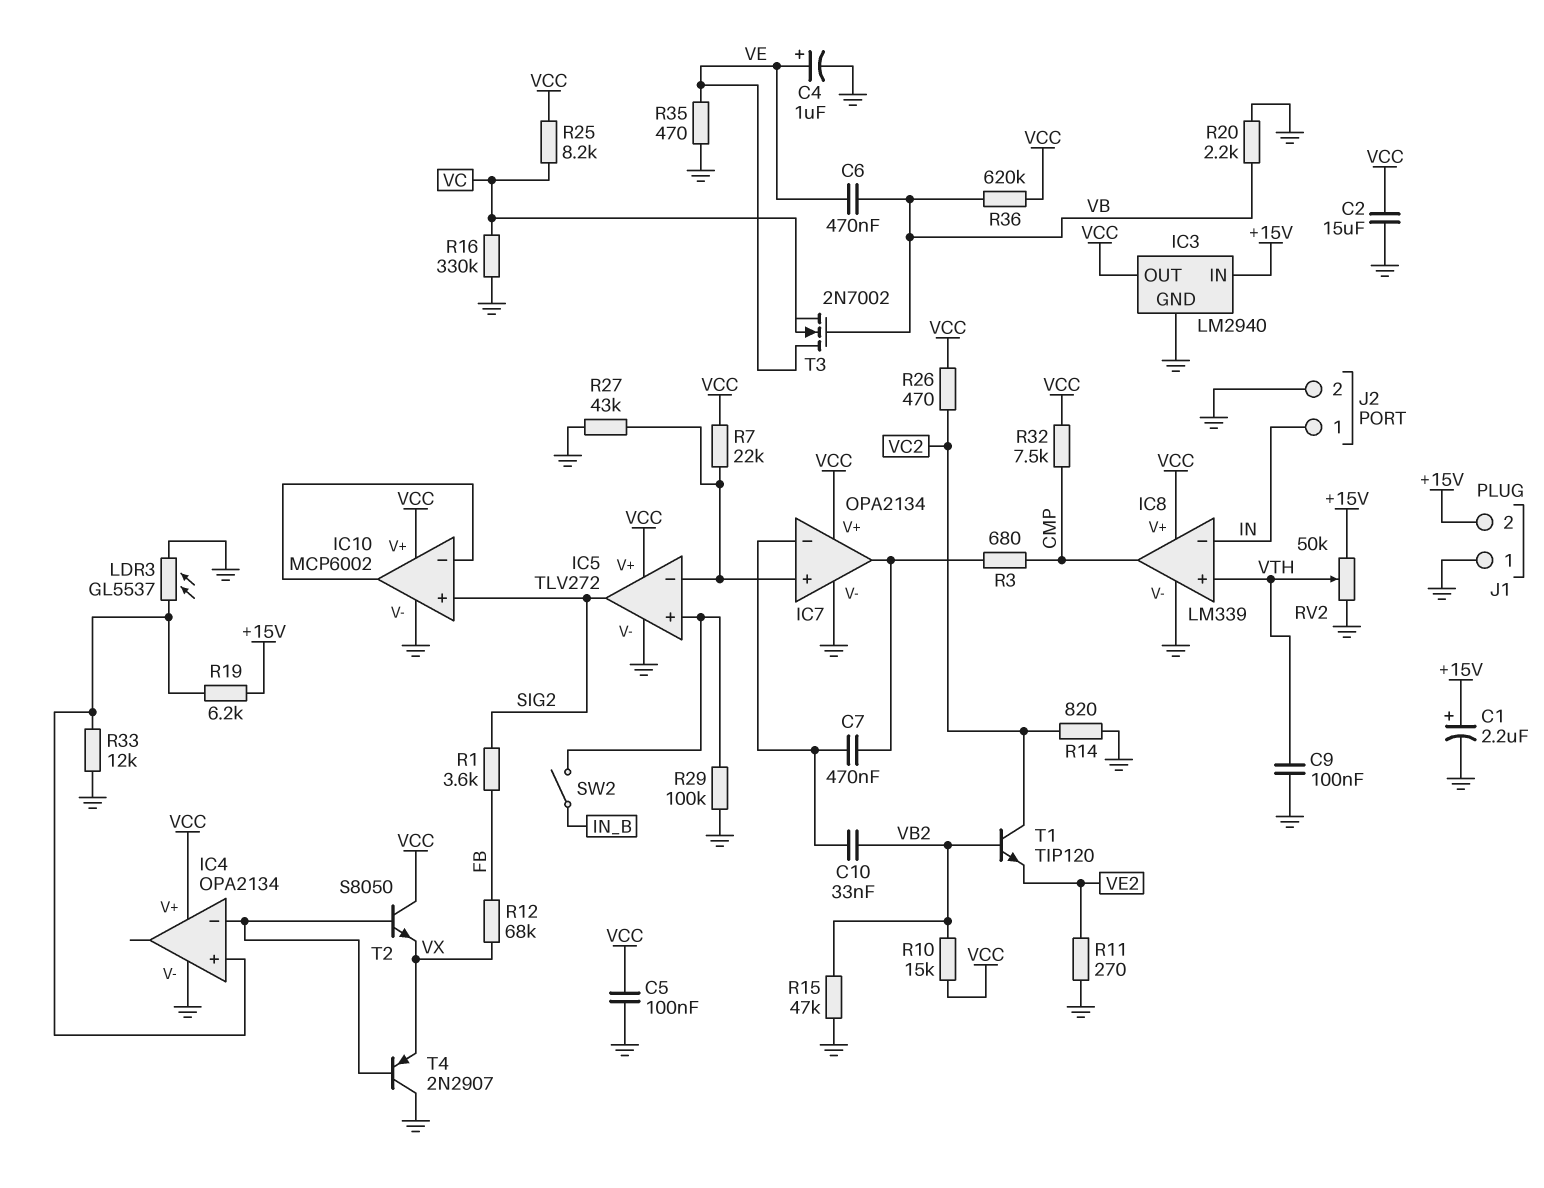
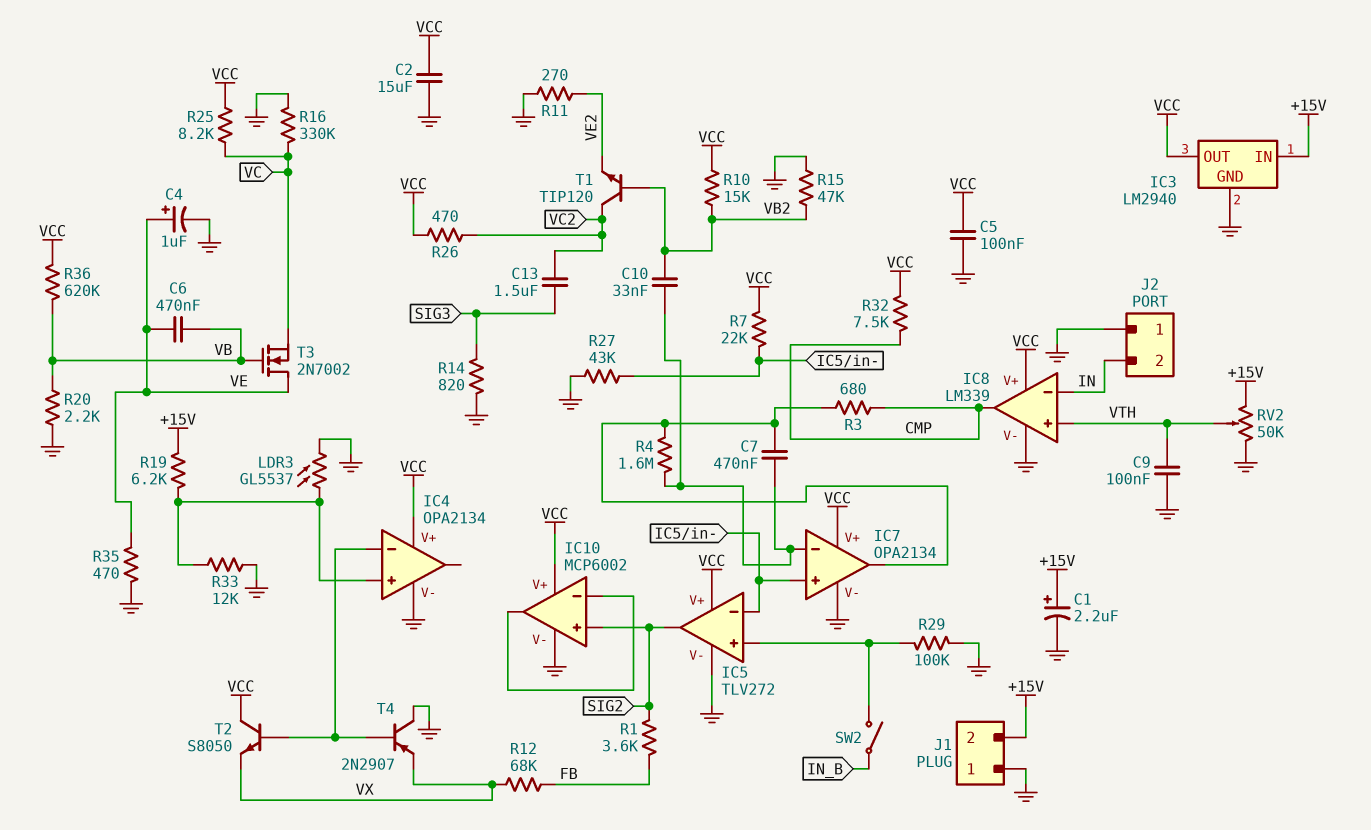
C13: none -> 1.5uF (SIG3, VC2)
J2 pin 1: IN -> GND
J2 pin 2: GND -> IN
R4: none -> 1.6M (IC7/in-, IC7/out)
R14: 820 (GND, VC2) -> 820 (GND, SIG3)

